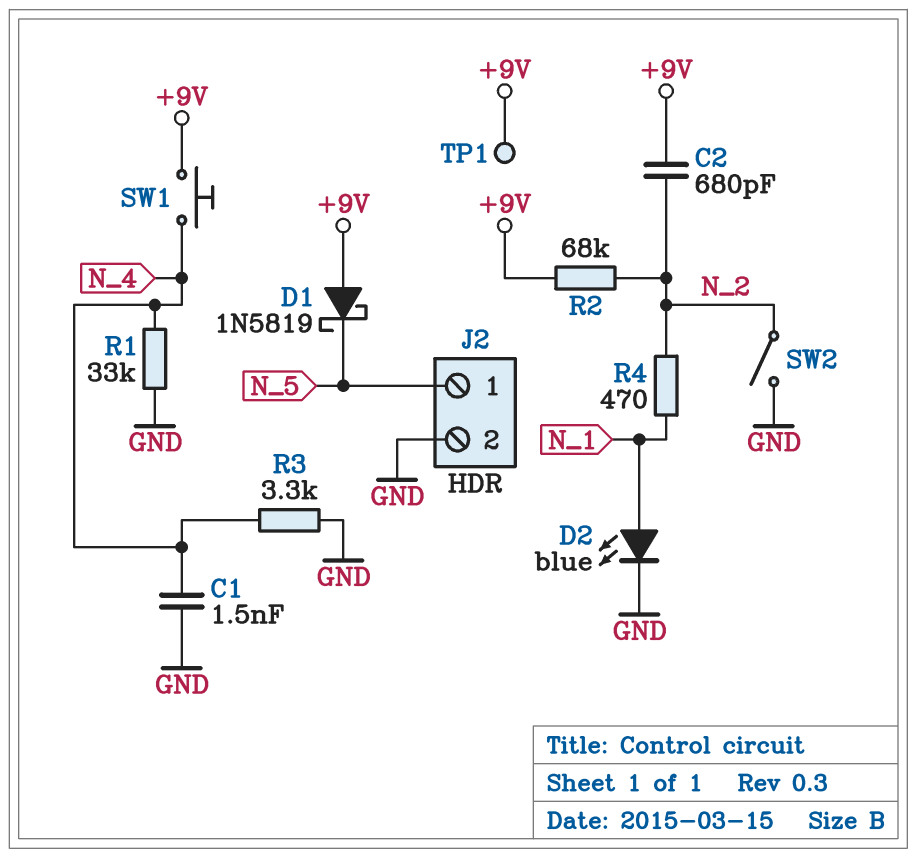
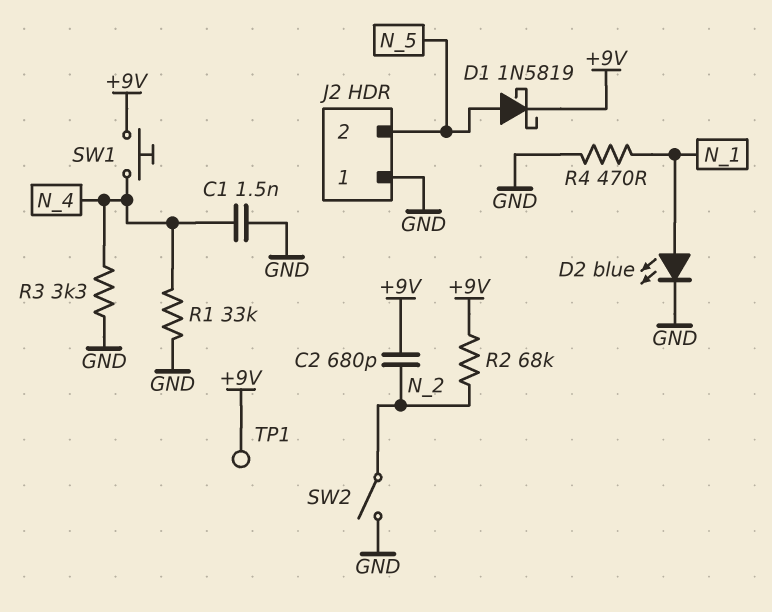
D1: schottky 1N5819 (A +9V, K N_5) -> schottky 1N5819 (A N_5, K +9V)
J2 pin 1: N_5 -> GND
J2 pin 2: GND -> N_5
R4: 470 (N_1, N_2) -> 470 (GND, N_1)

